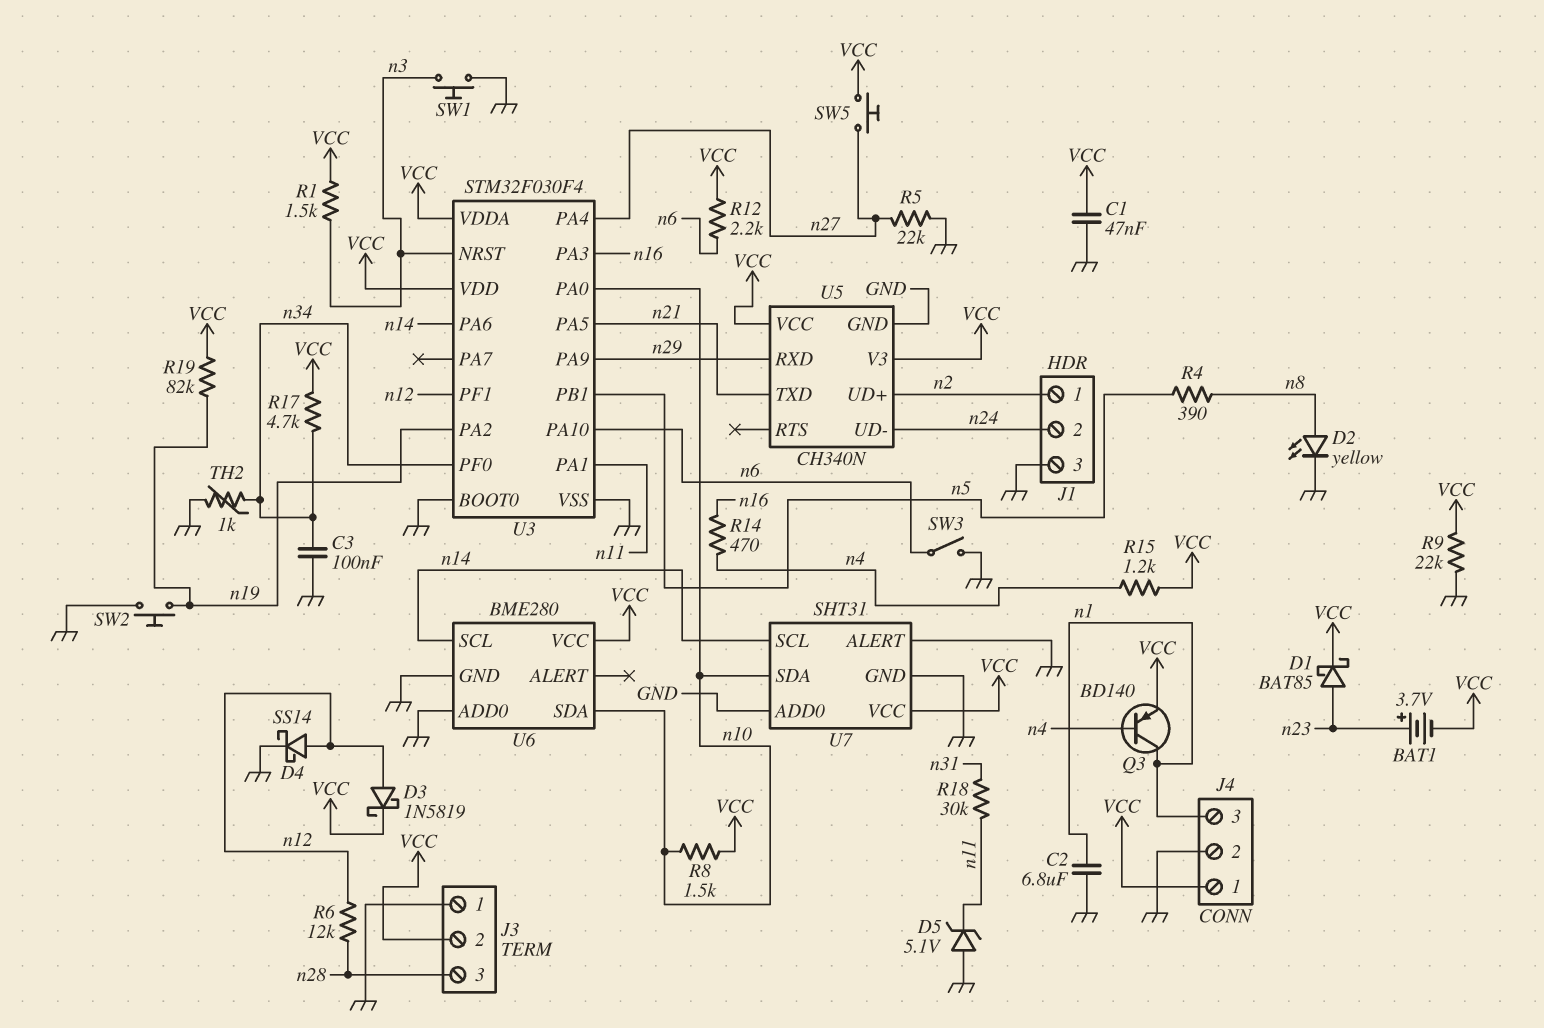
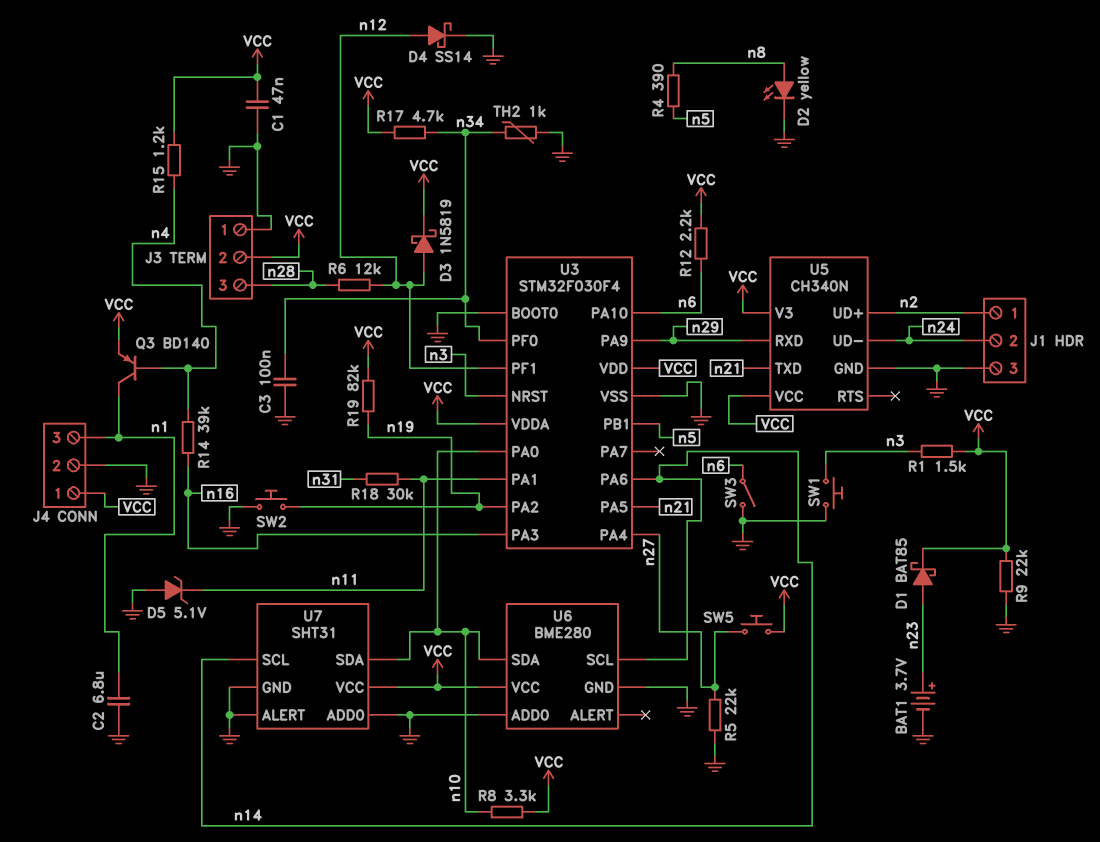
BAT1: 3.7V (plus n23, minus VCC) -> 3.7V (plus n23, minus GND)
R8: 1.5k (VCC, n10) -> 3.3k (VCC, n10)
R14: 470 (n4, n16) -> 39k (n4, n16)

